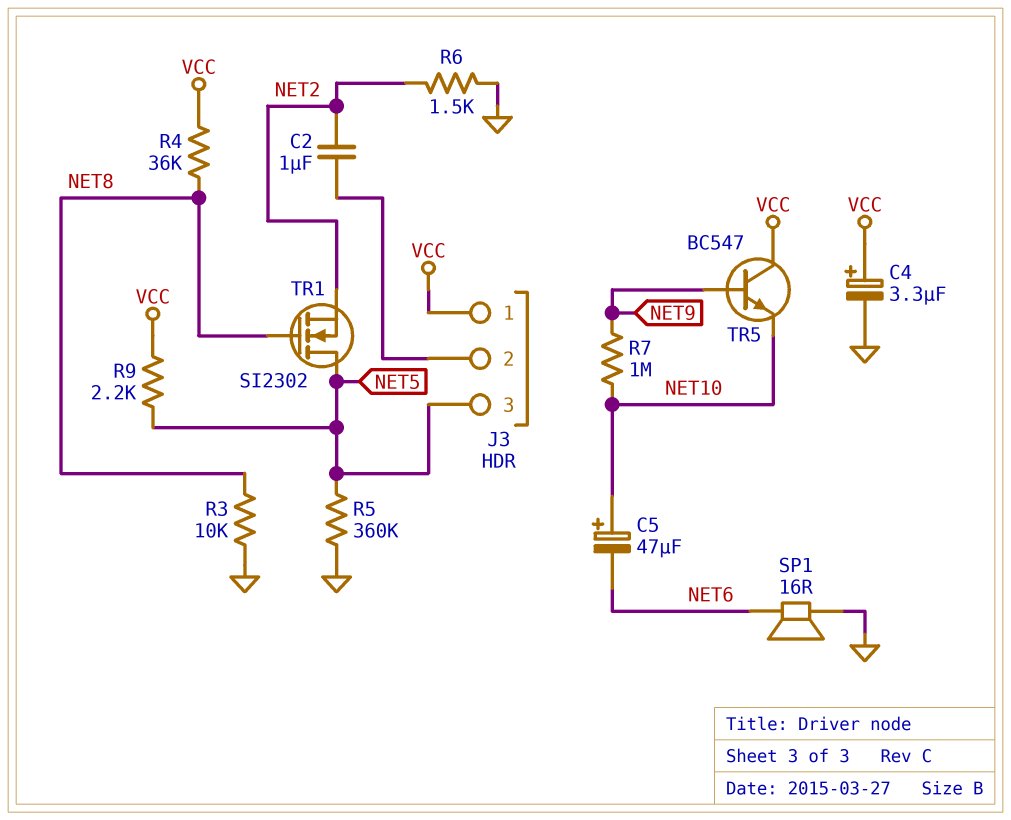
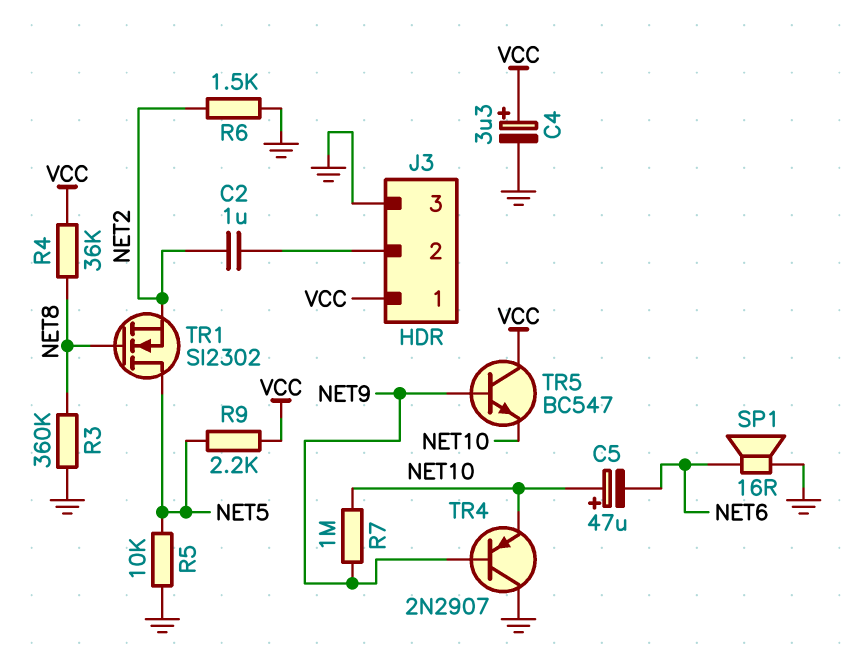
J3 pin 3: NET5 -> GND
R3: 10k (GND, NET8) -> 360k (GND, NET8)
R5: 360k (GND, NET5) -> 10k (GND, NET5)
TR4: none -> PNP 2N2907 (B NET9, C GND, E NET10)

